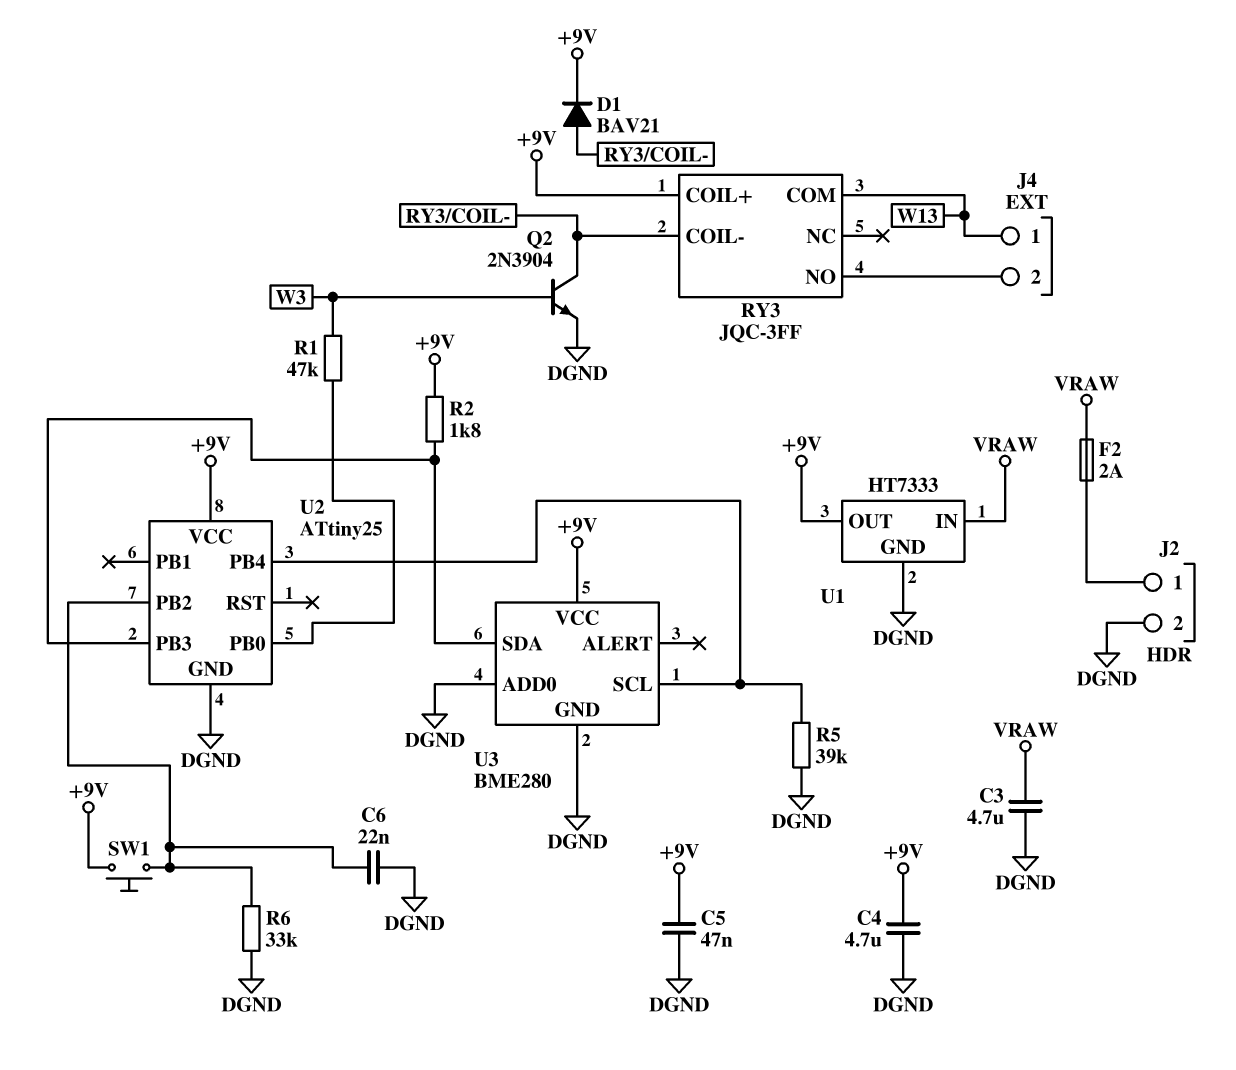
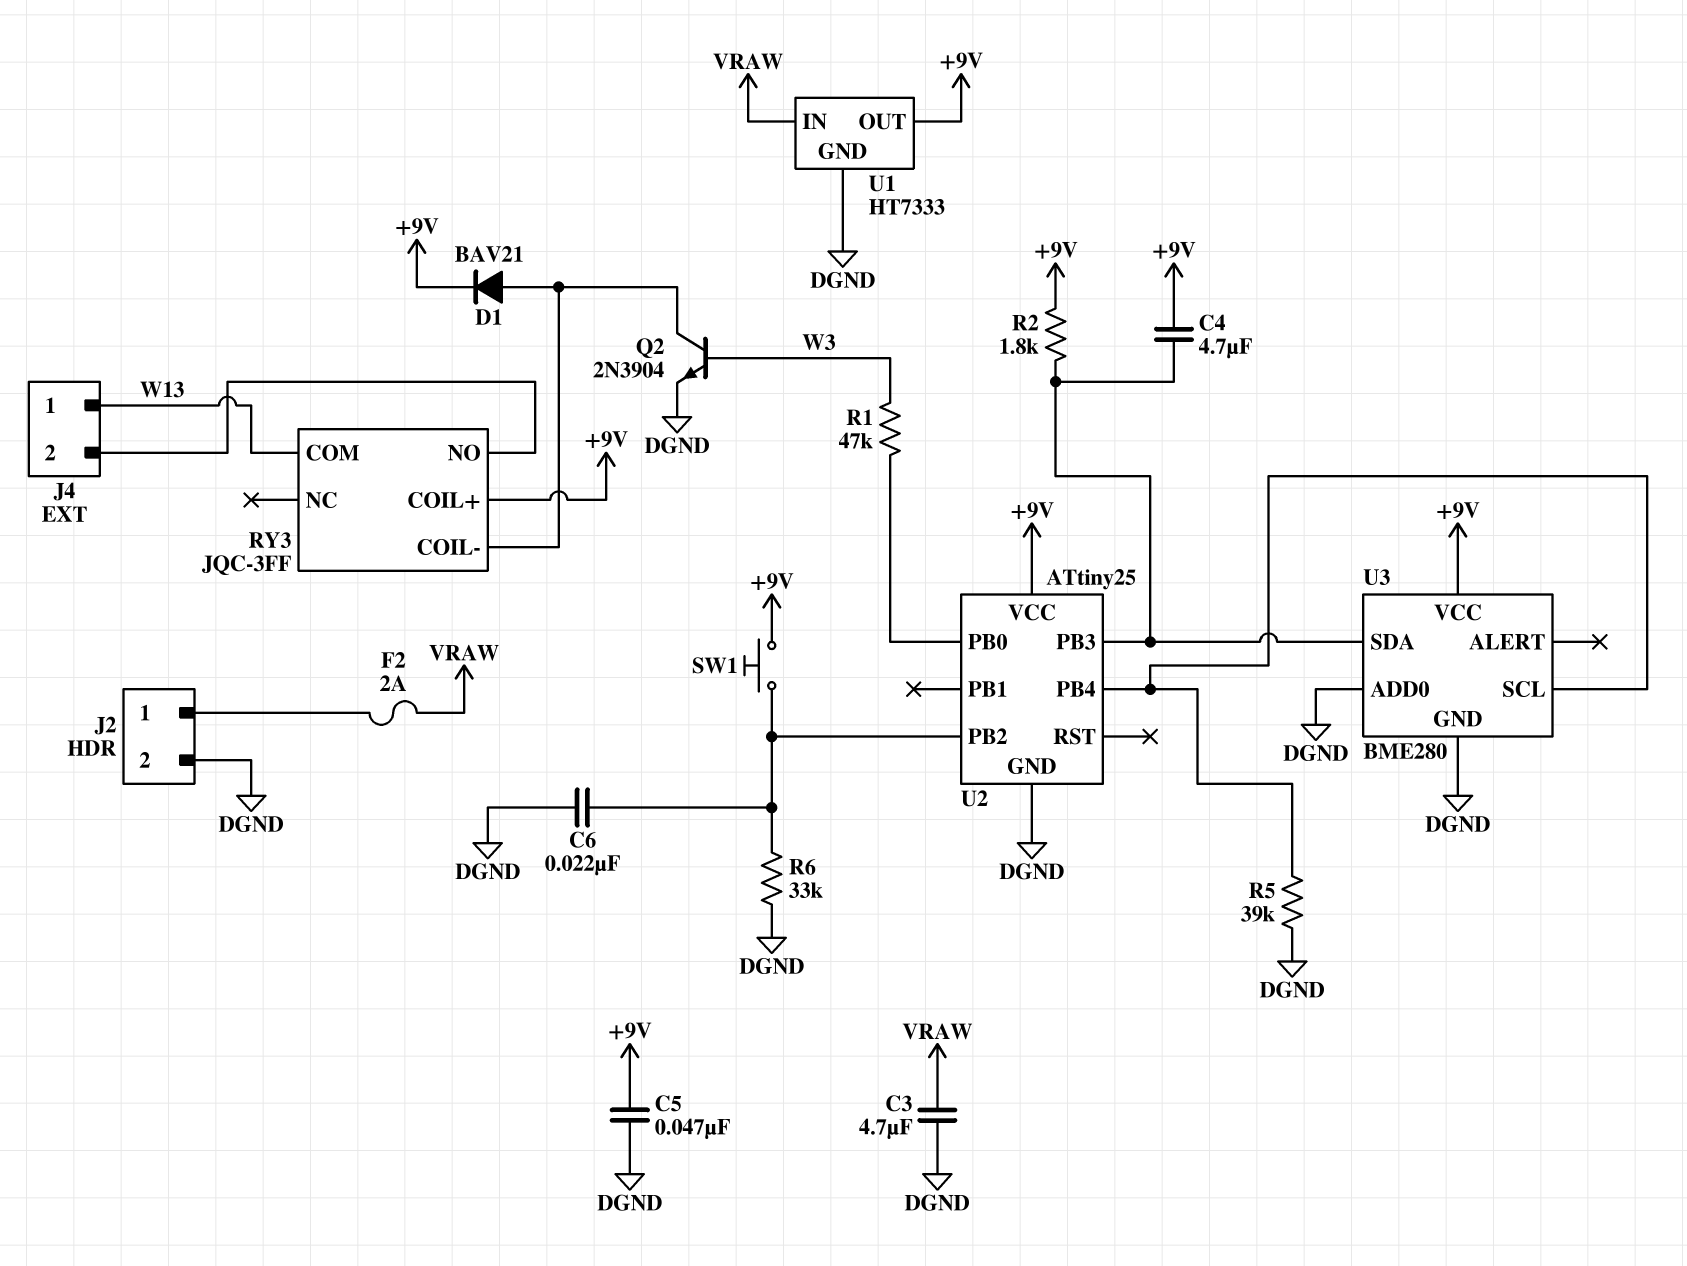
C4: 4.7uF (+9V, DGND) -> 4.7uF (+9V, U2/PB3)

